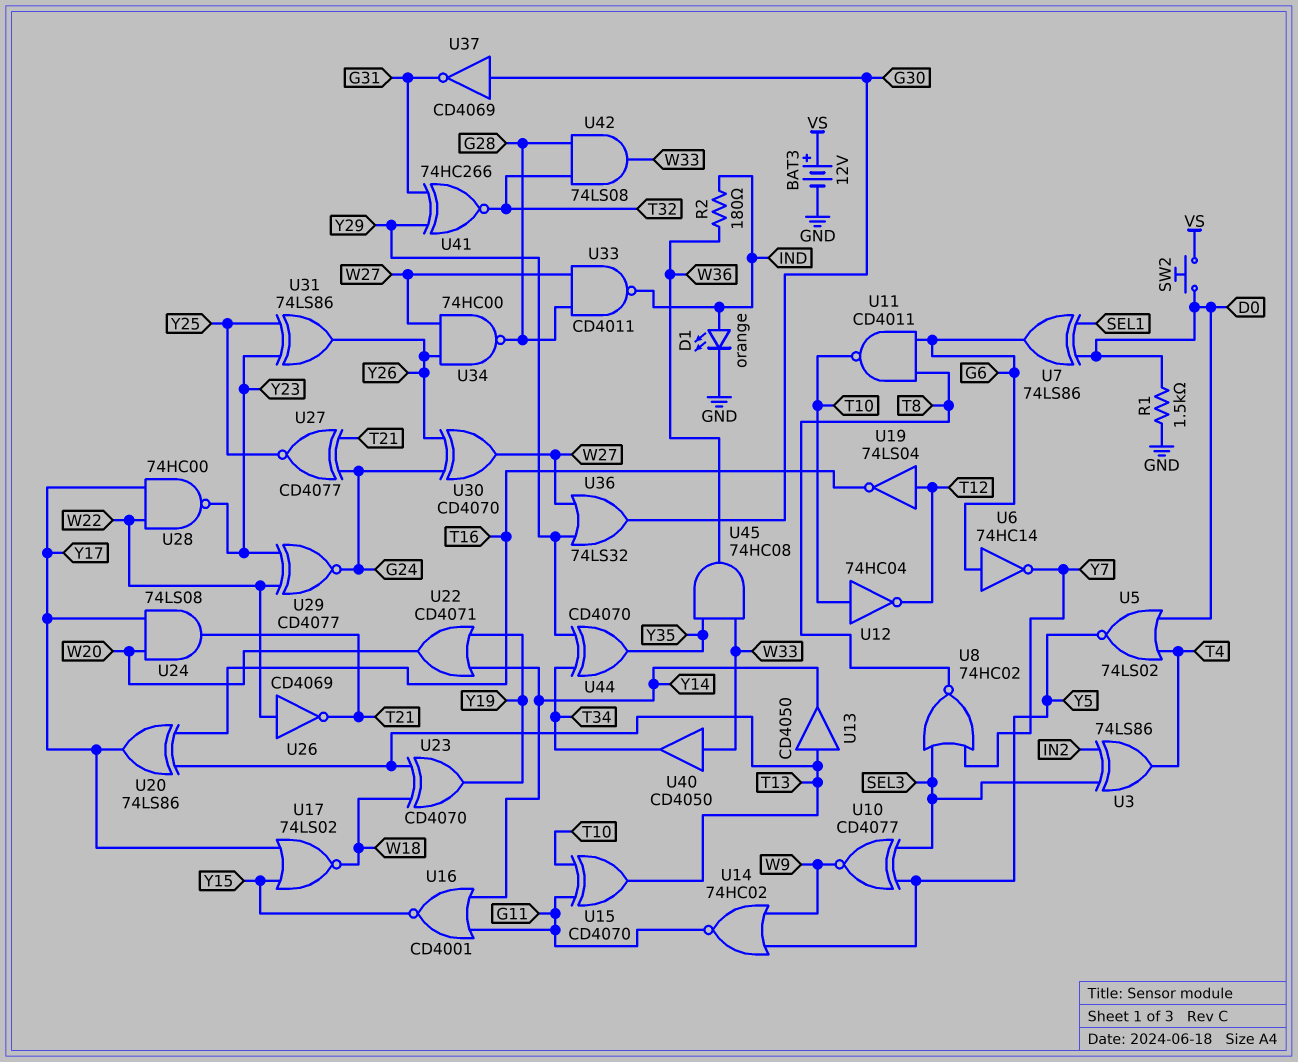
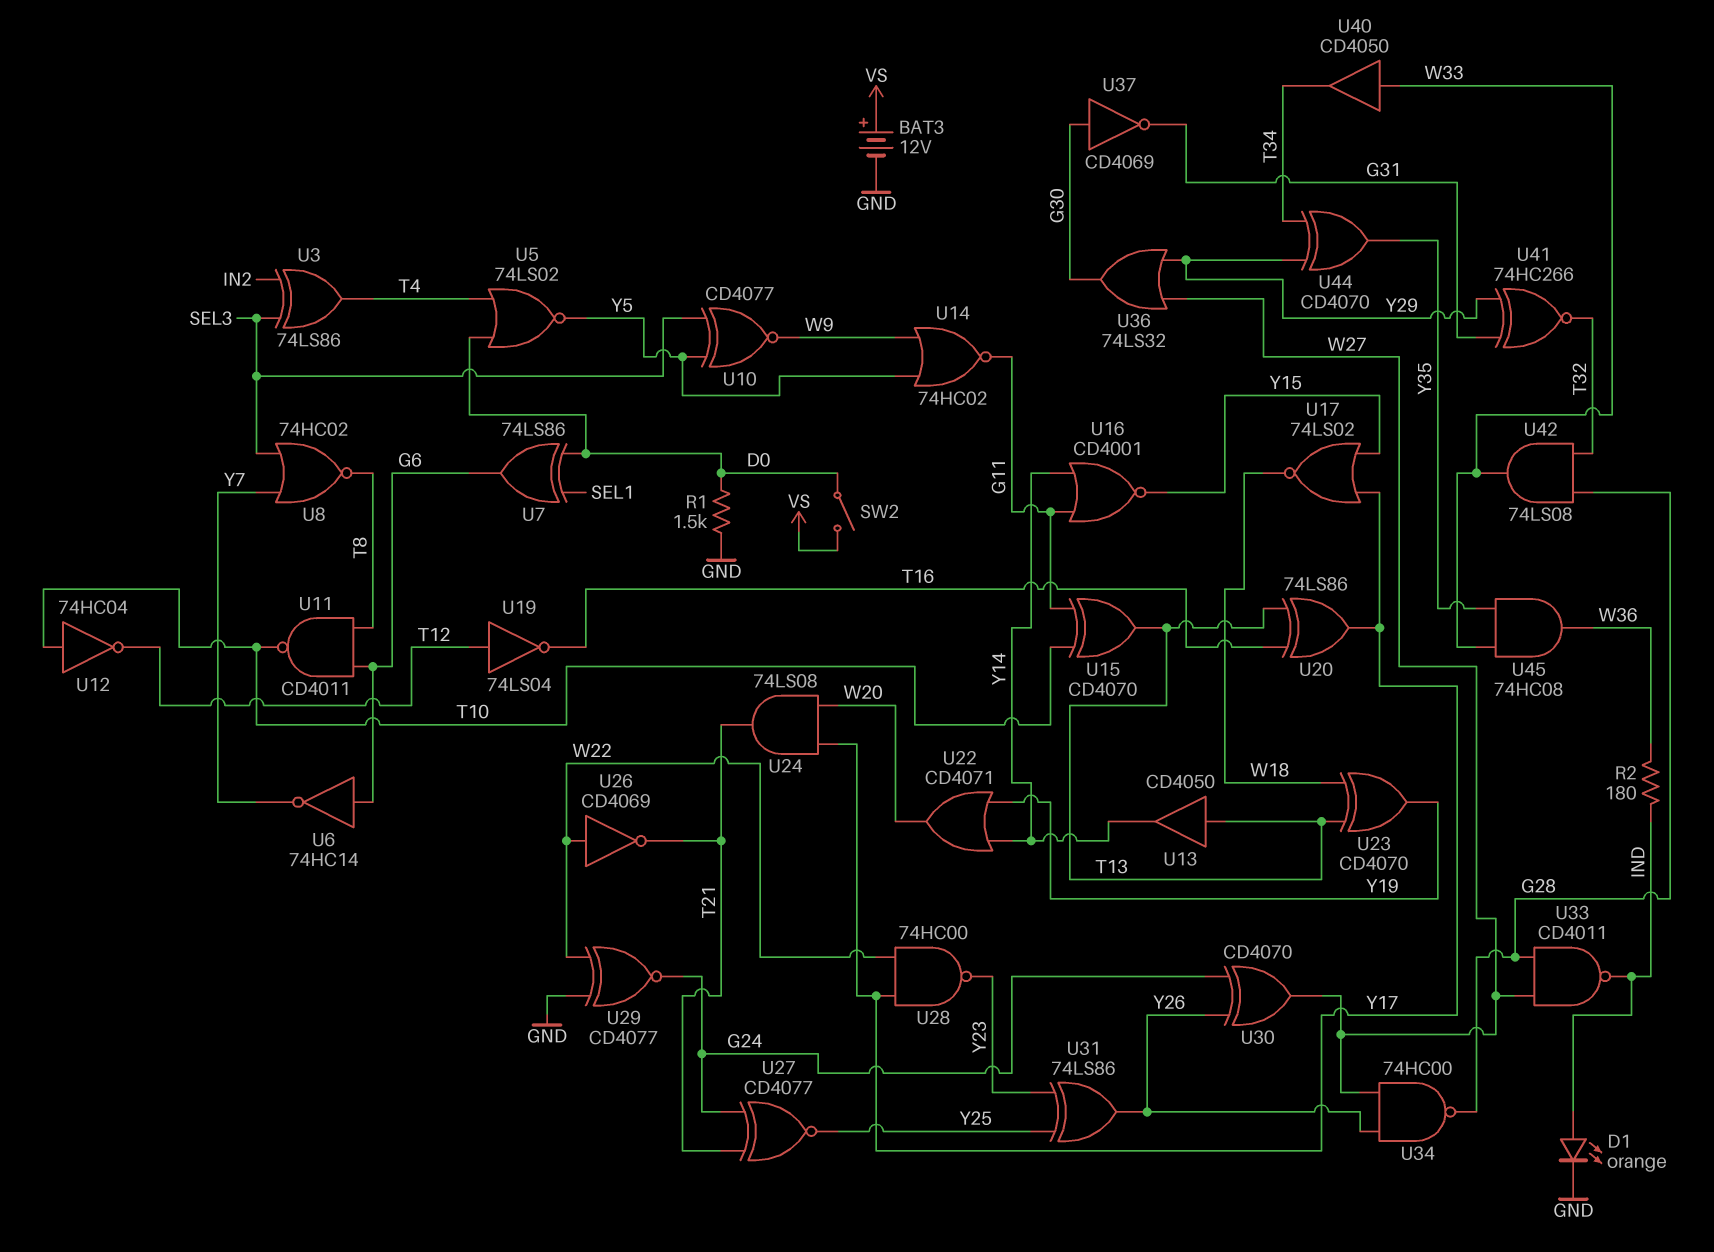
SW2: button (D0, VS) -> switch (D0, VS)
U29: XNOR CD4077 (in W22, in Y23, out G24) -> XNOR CD4077 (in GND, in W22, out G24)

